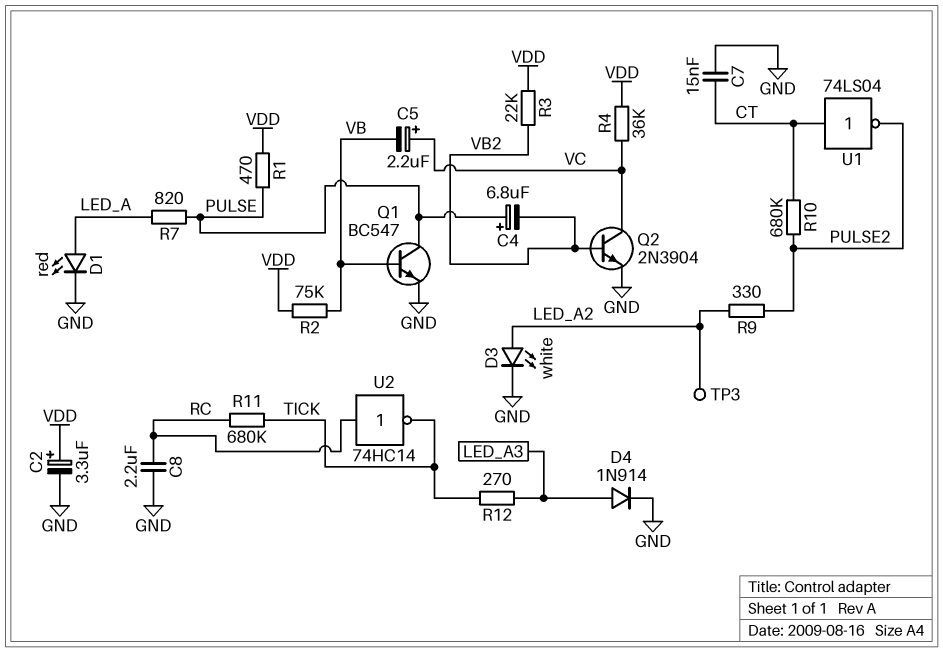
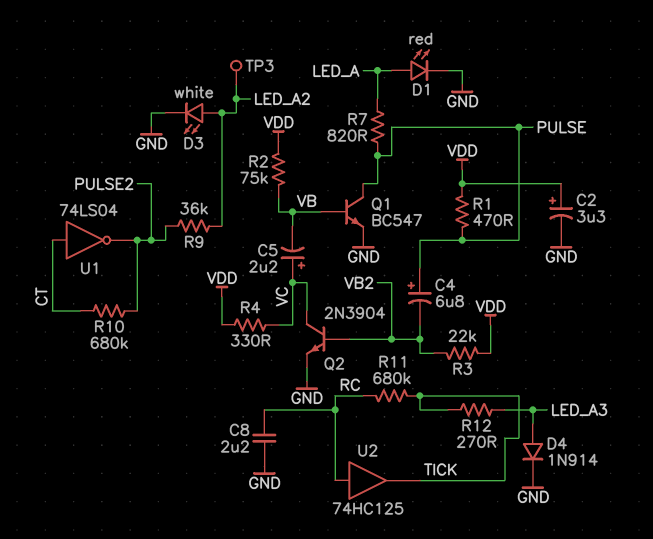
C7: 15nF (CT, GND) -> none
R4: 36k (VC, VDD) -> 330 (VC, VDD)
R9: 330 (LED_A2, PULSE2) -> 36k (LED_A2, PULSE2)
U2: NOT 74HC14 (in RC, out TICK) -> buffer 74HC125 (in RC, out TICK)

